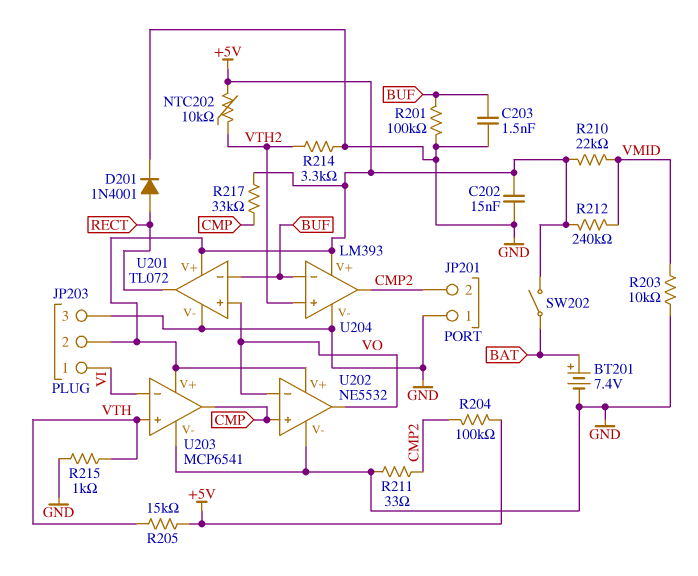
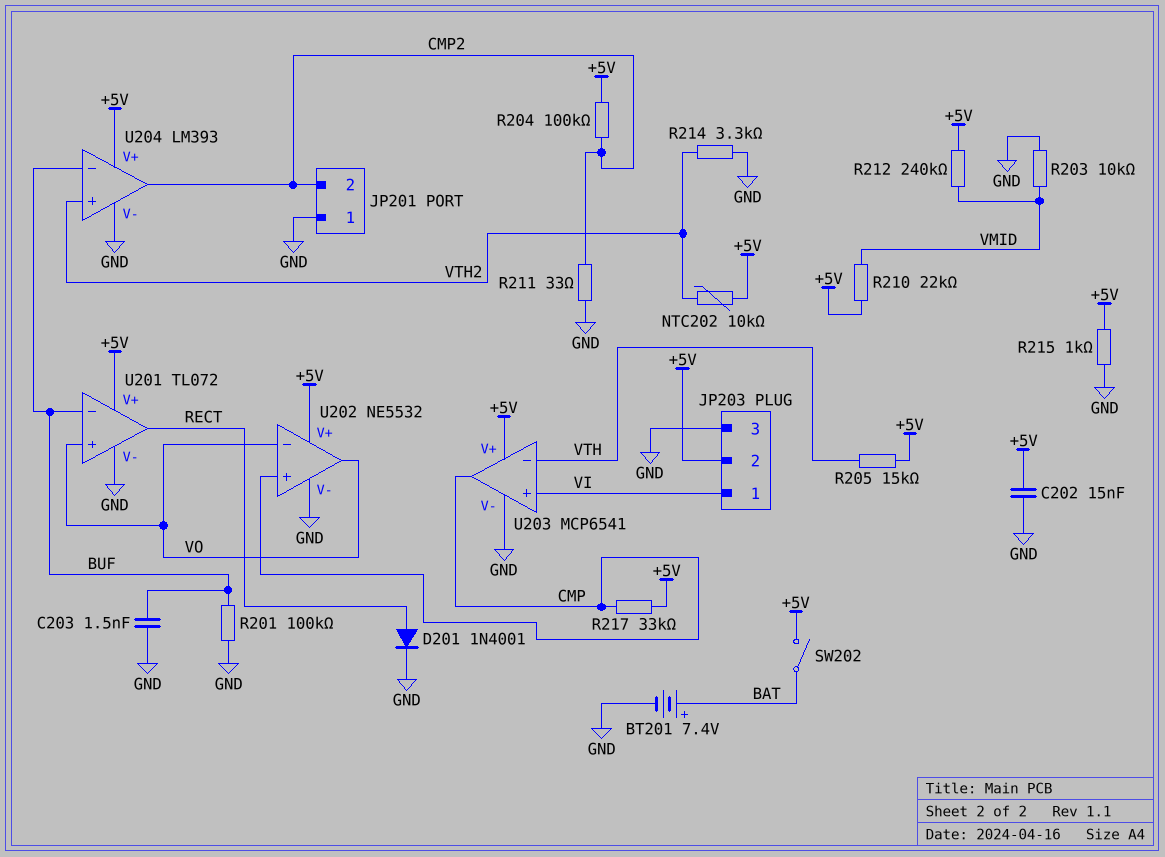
R215: 1k (GND, VTH) -> 1k (+5V, GND)
U203 pin in+: VTH -> VI
U203 pin in-: VI -> VTH

